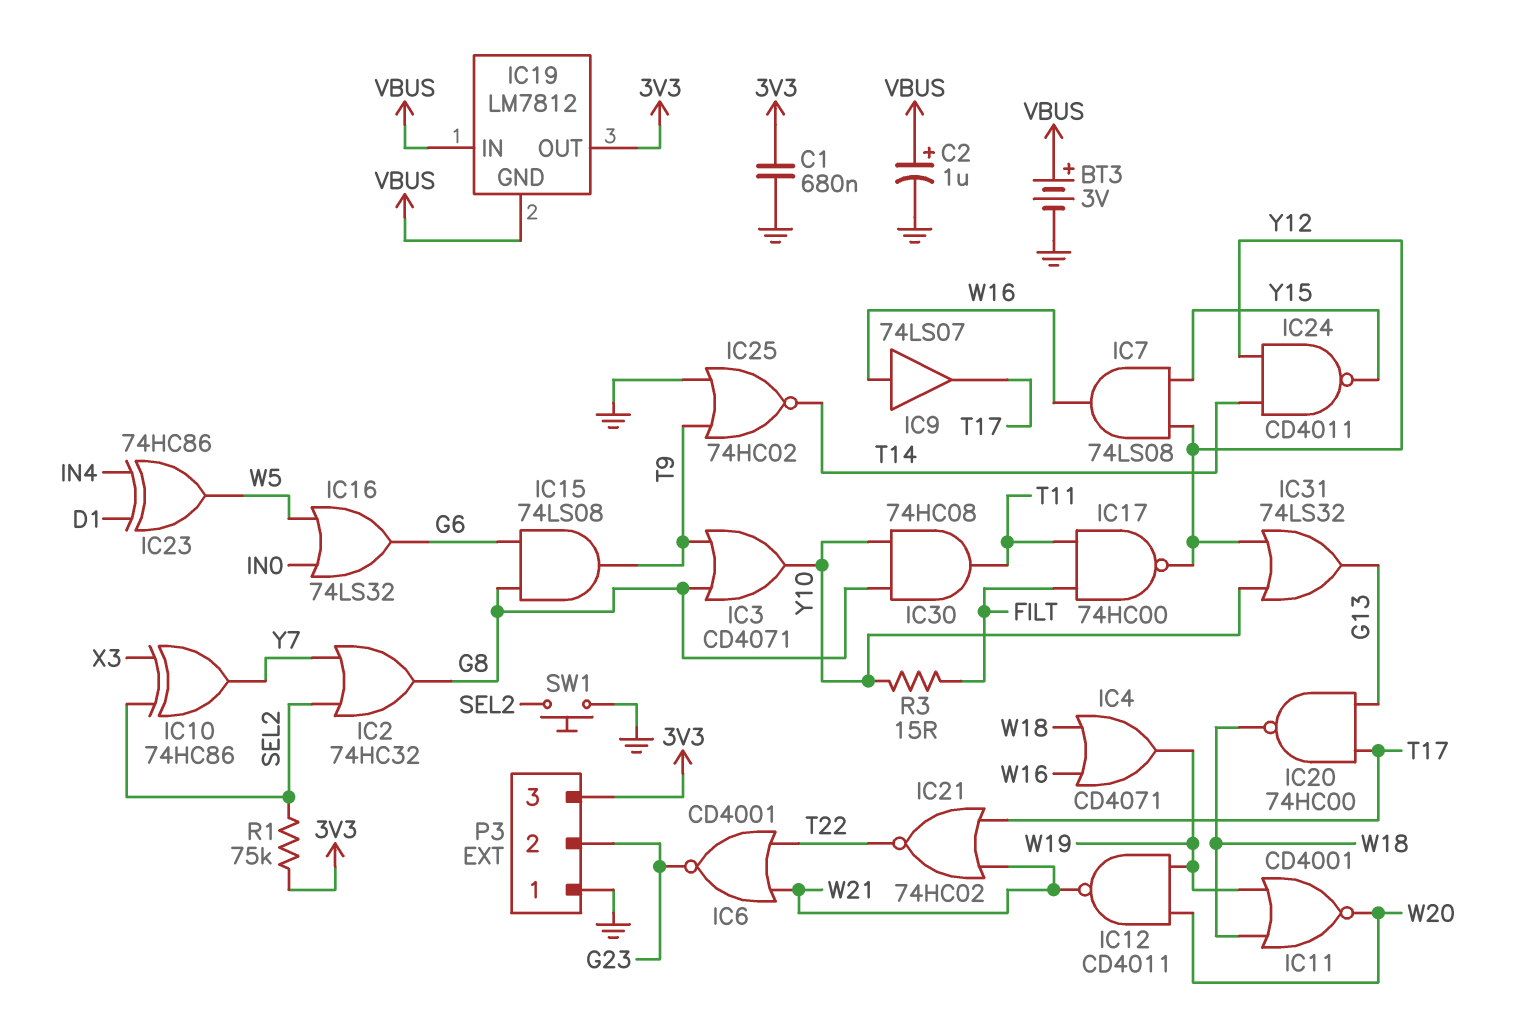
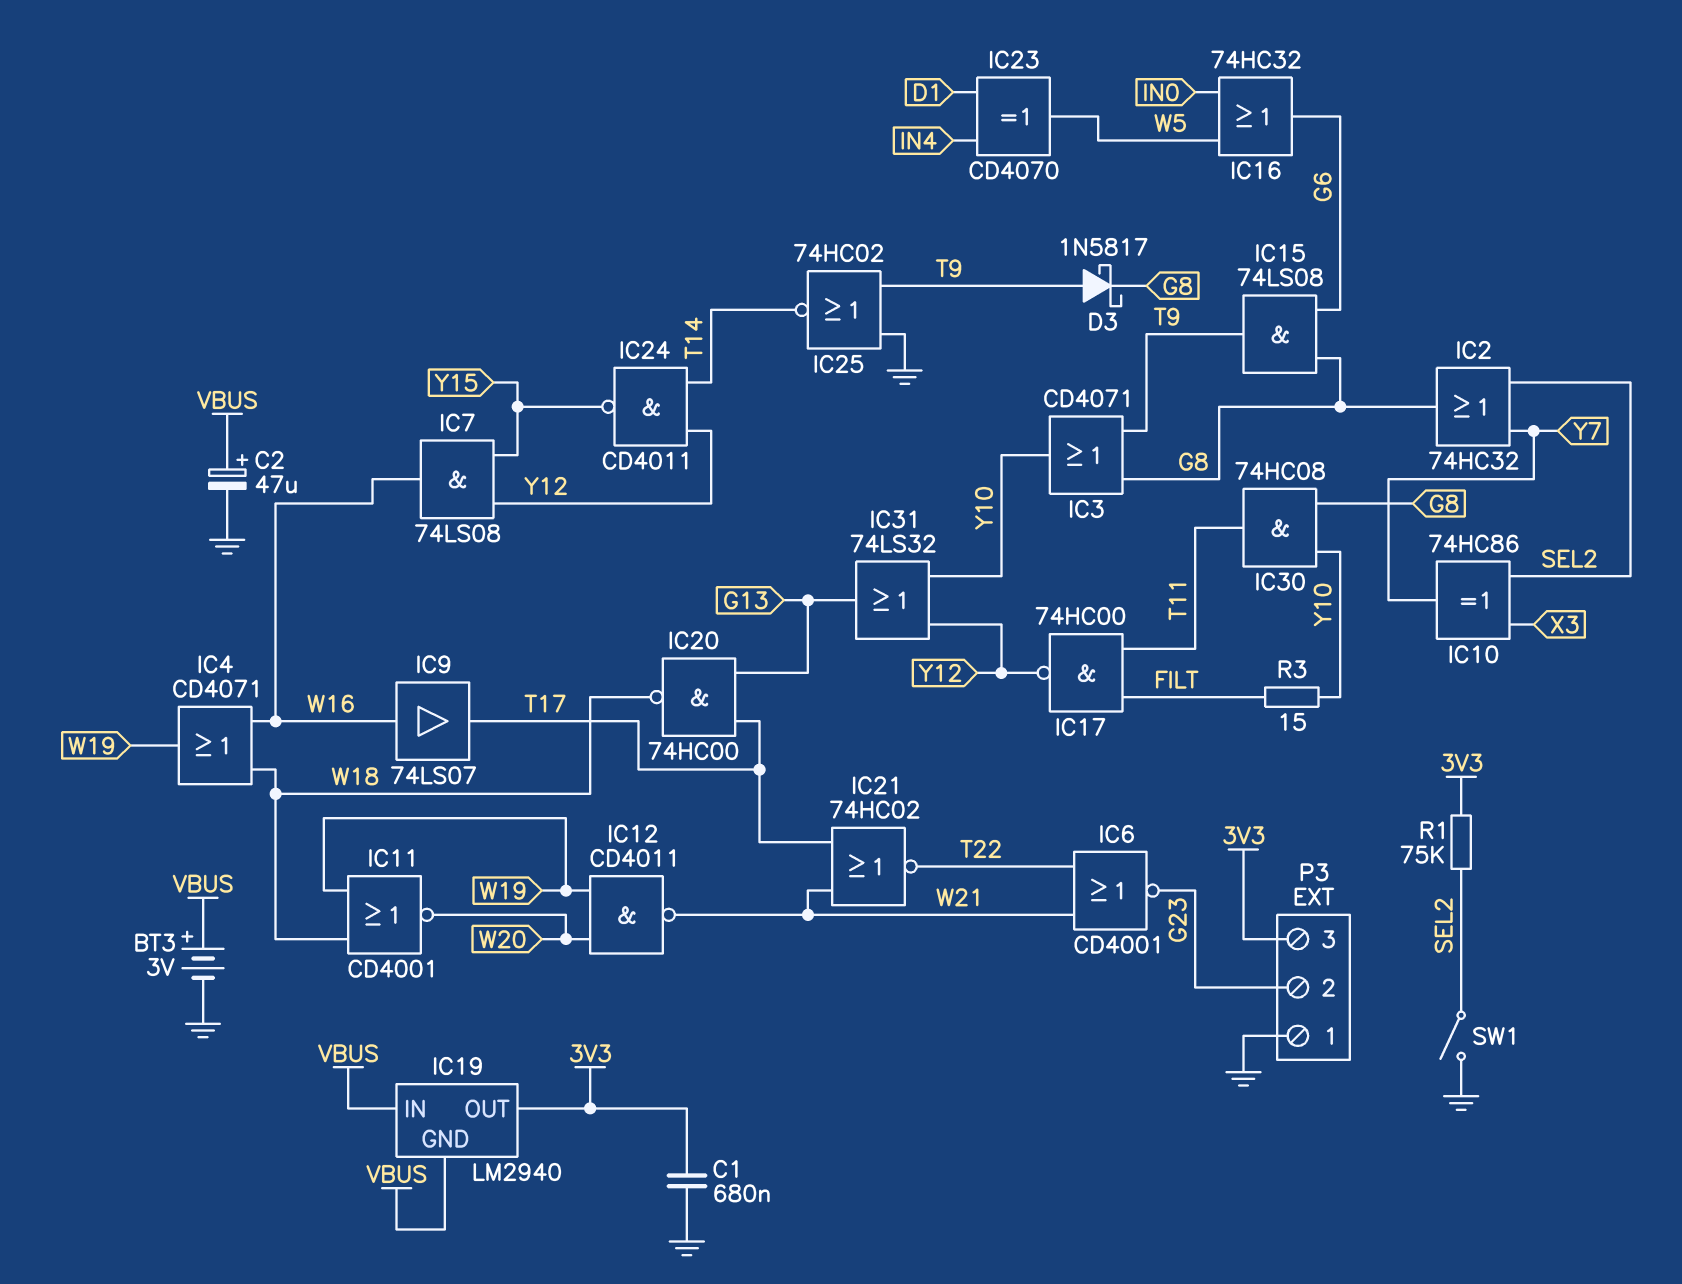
C2: 1uF (plus VBUS, minus GND) -> 47uF (plus VBUS, minus GND)
D3: none -> schottky 1N5817 (A T9, K G8)
IC16: OR 74LS32 (in IN0, in W5, out G6) -> OR 74HC32 (in IN0, in W5, out G6)
IC19: LM7812 -> LM2940
IC23: XOR 74HC86 (in D1, in IN4, out W5) -> XOR CD4070 (in D1, in IN4, out W5)
SW1: button (GND, SEL2) -> switch (GND, SEL2)

